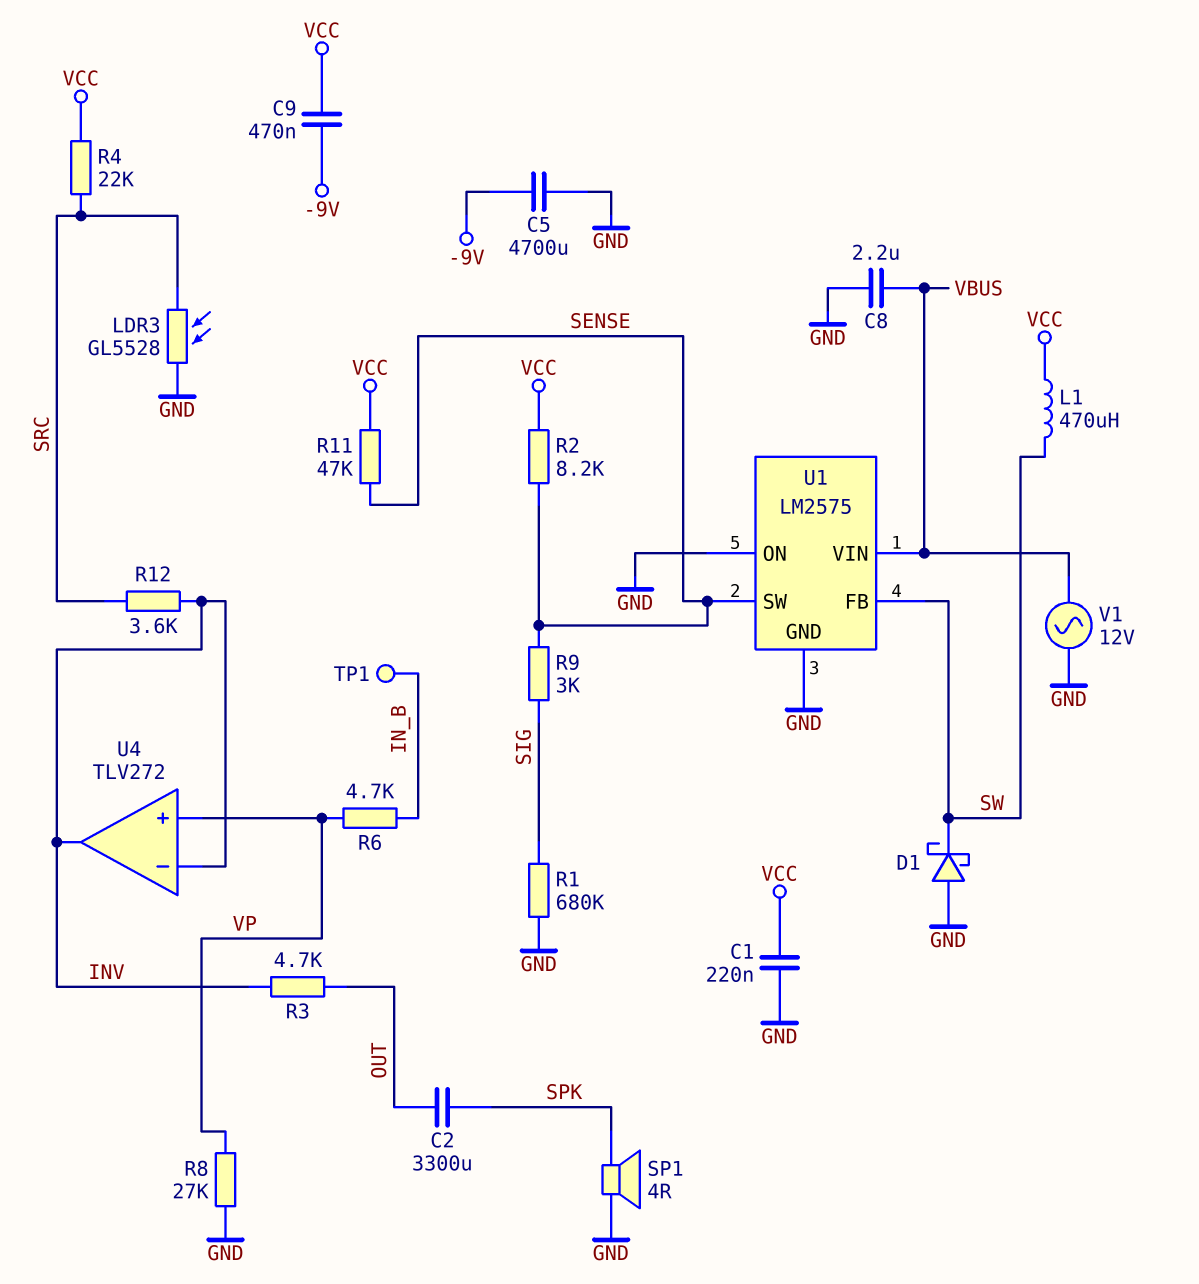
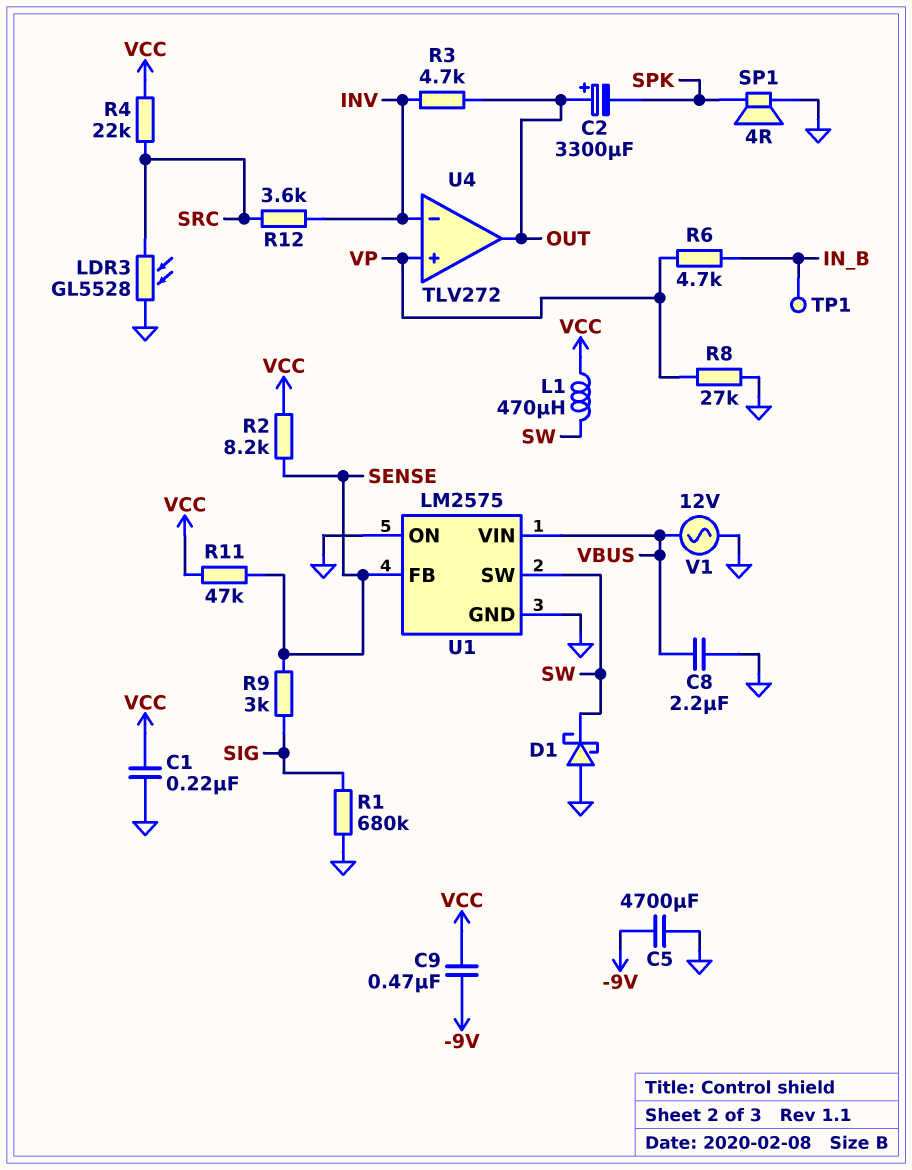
C2: 3300uF (OUT, SPK) -> 3300uF (plus OUT, minus SPK)
U1 pin FB: SW -> SENSE
U1 pin SW: SENSE -> SW
U4 pin out: INV -> OUT

